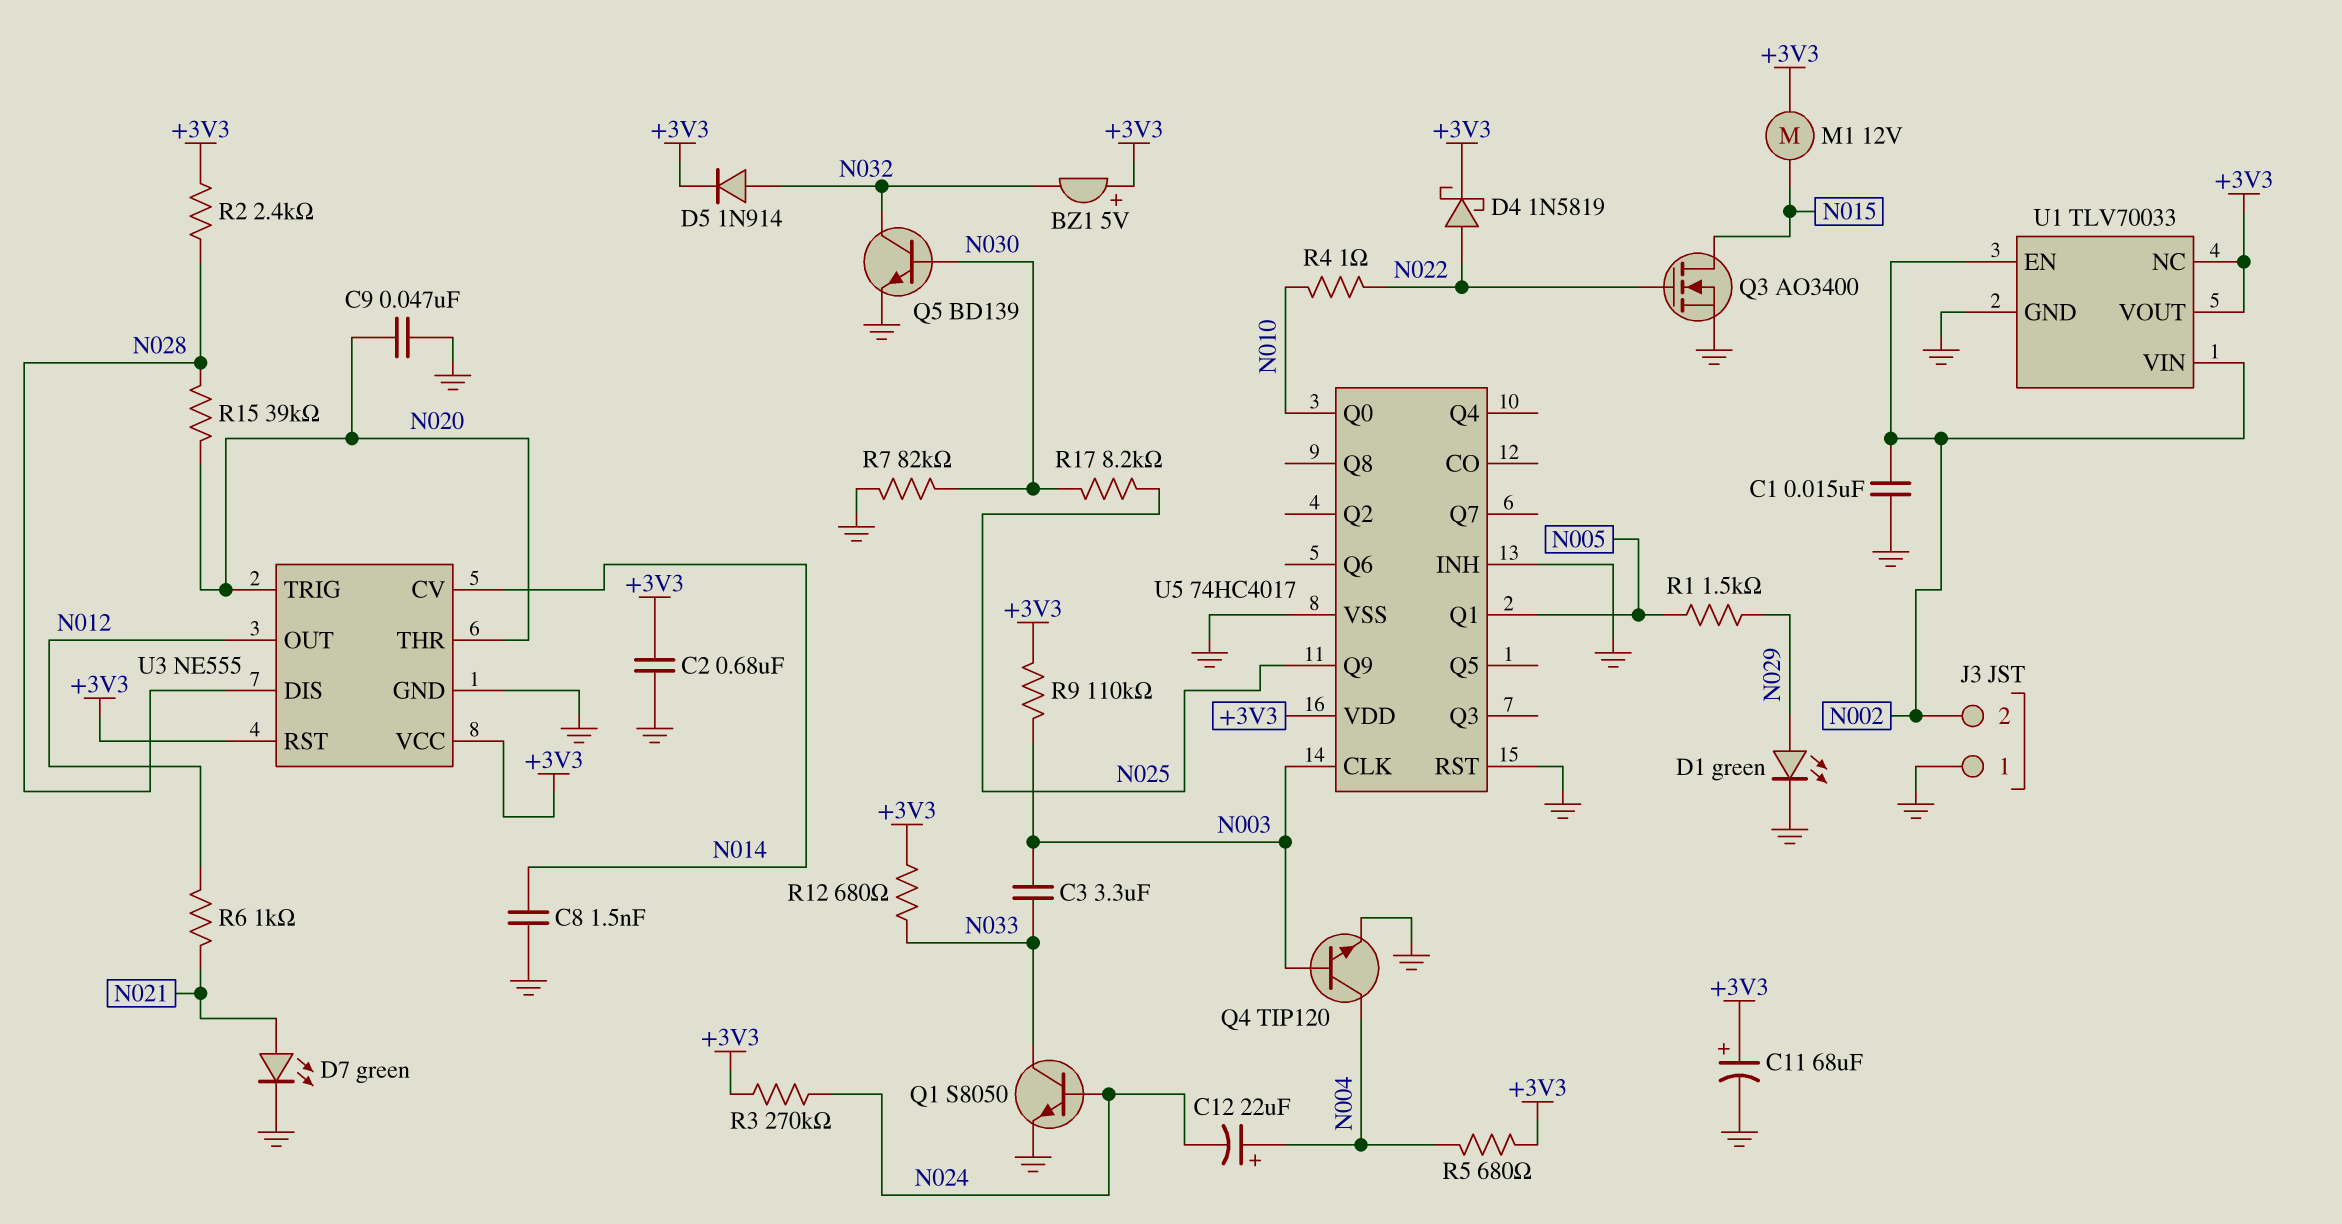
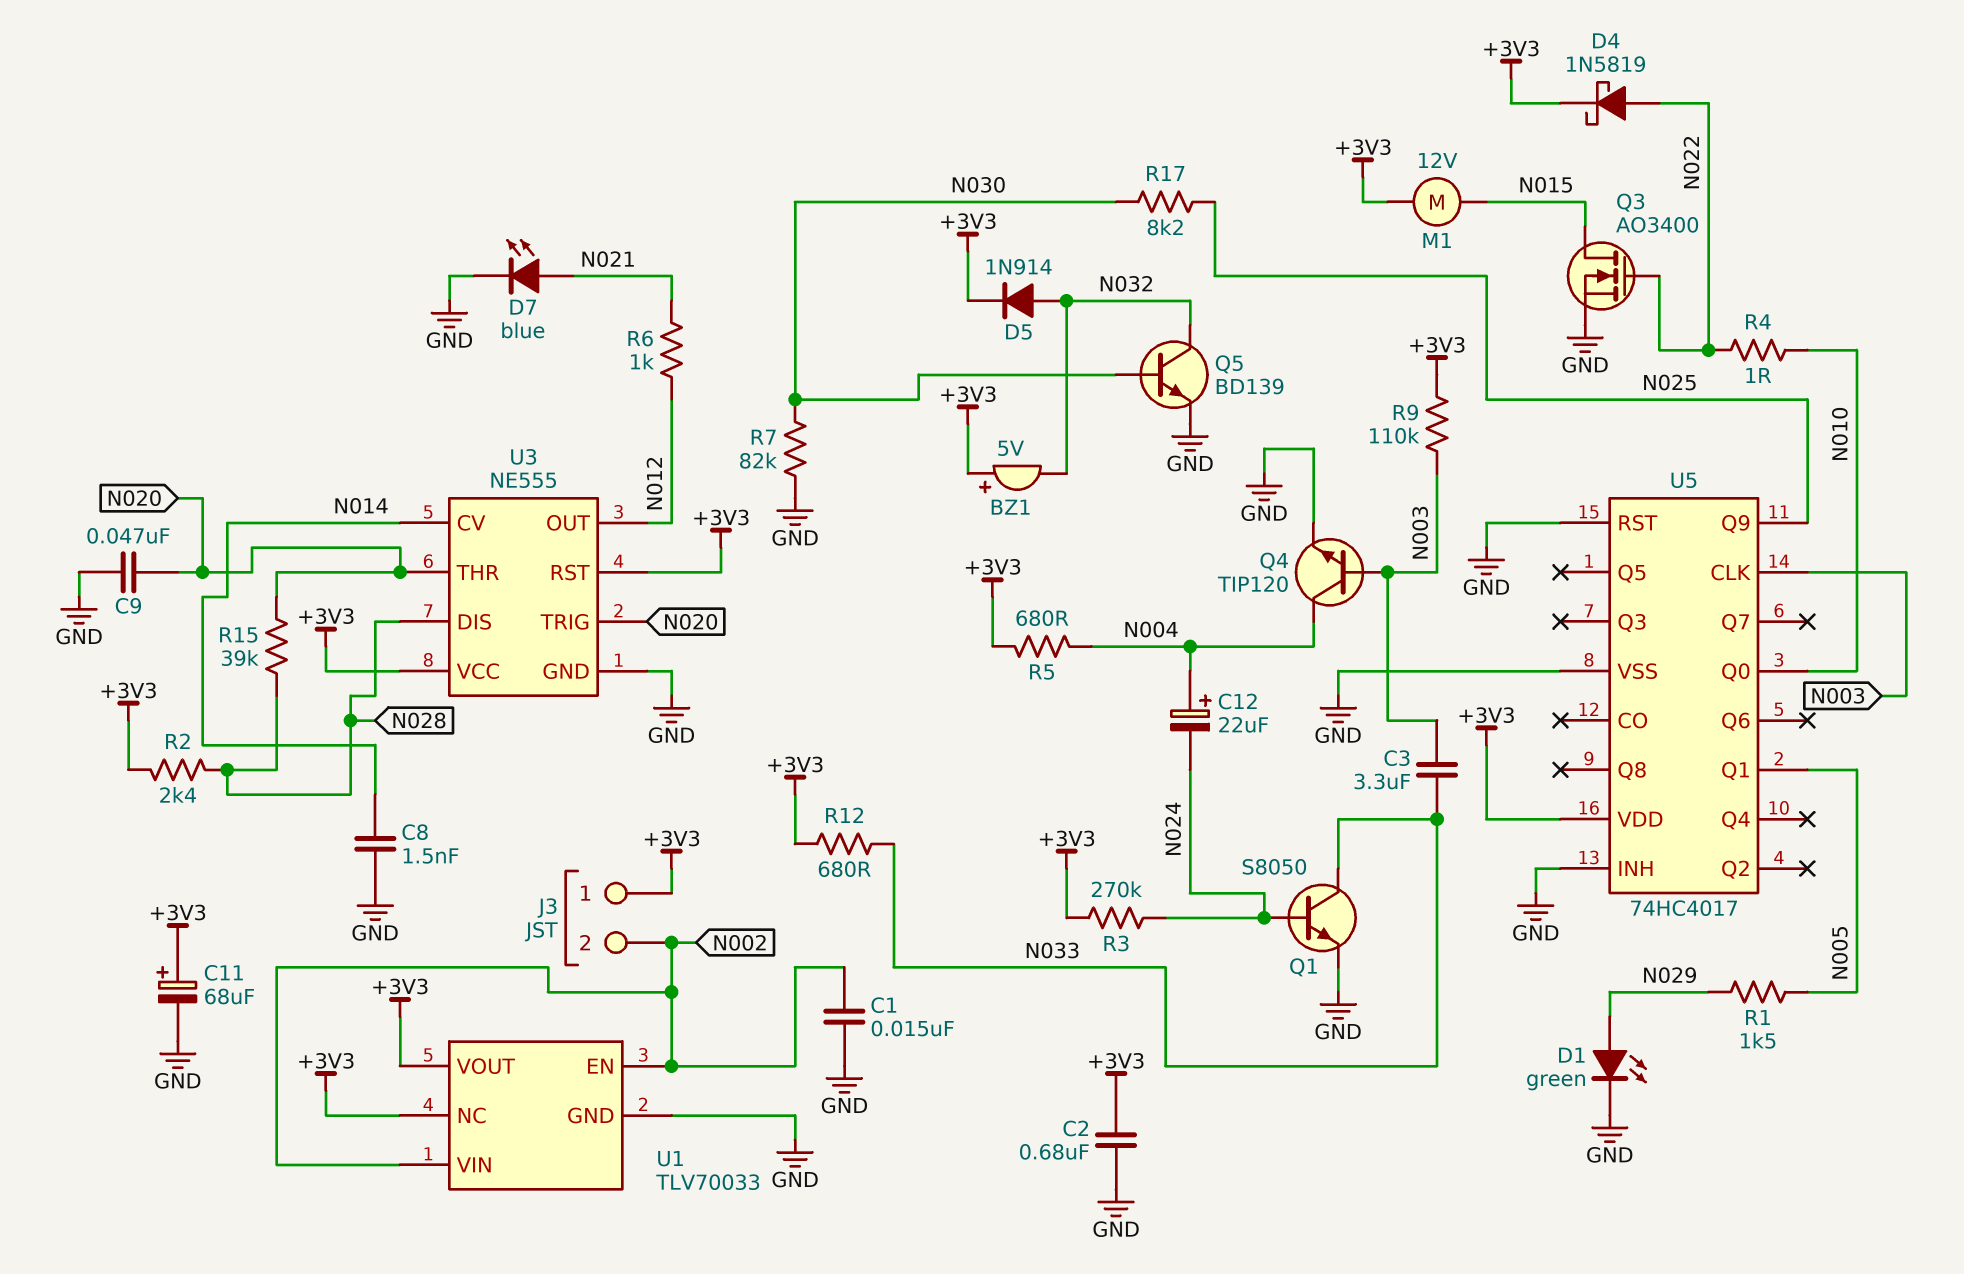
D7: LED green (A N021, K GND) -> LED blue (A N021, K GND)
J3 pin 1: GND -> +3V3

